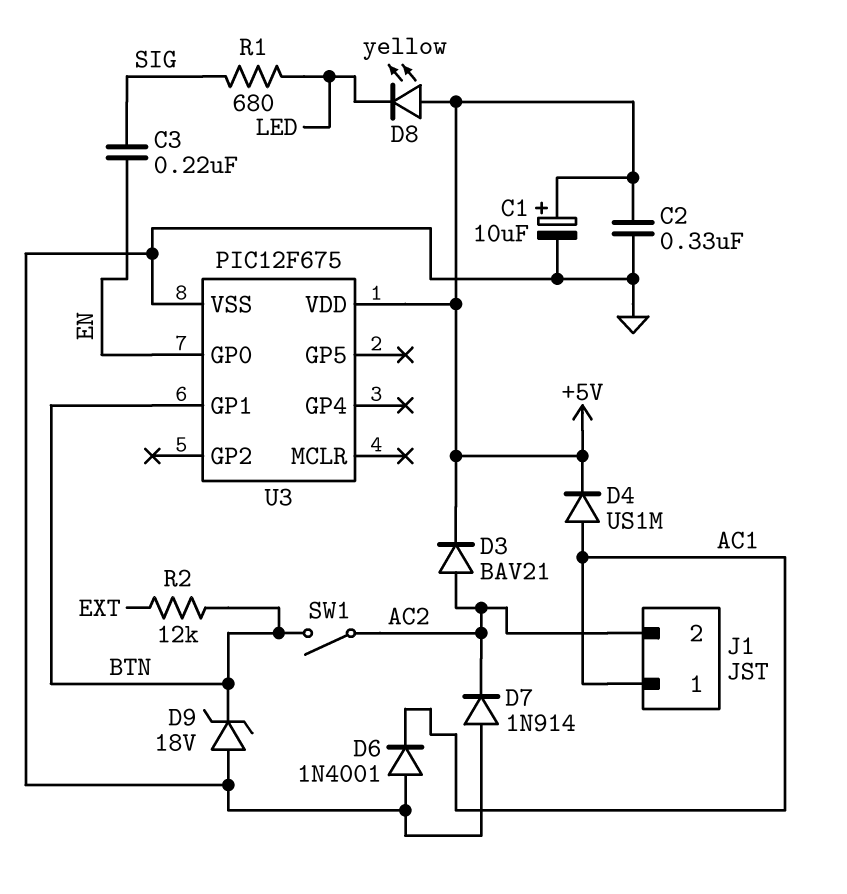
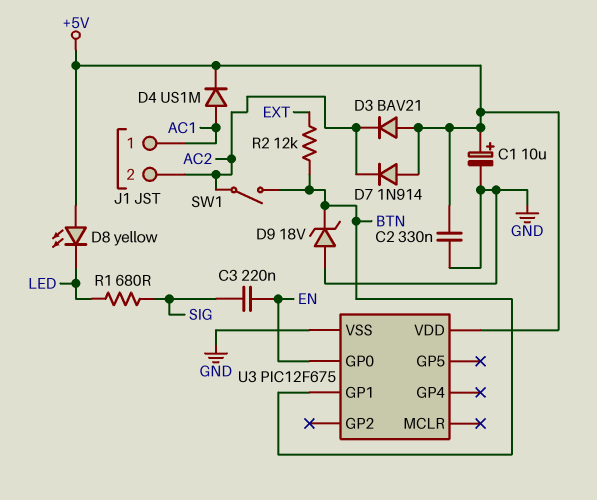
D3: diode BAV21 (A AC2, K +5V) -> diode BAV21 (A +5V, K AC2)
D6: diode 1N4001 (A GND, K AC1) -> none
D7: diode 1N914 (A GND, K AC2) -> diode 1N914 (A +5V, K AC2)

